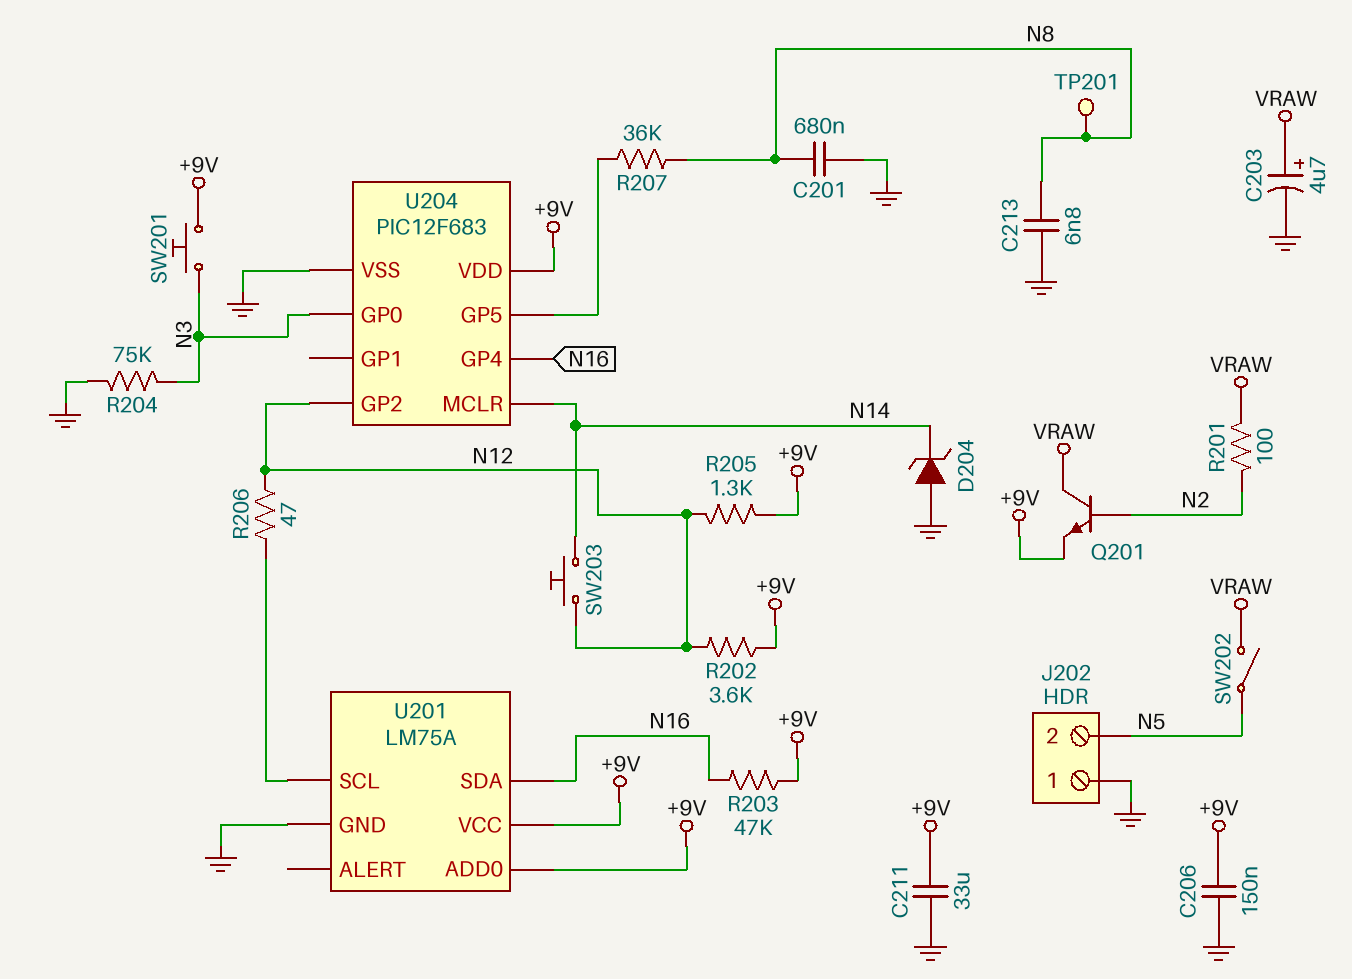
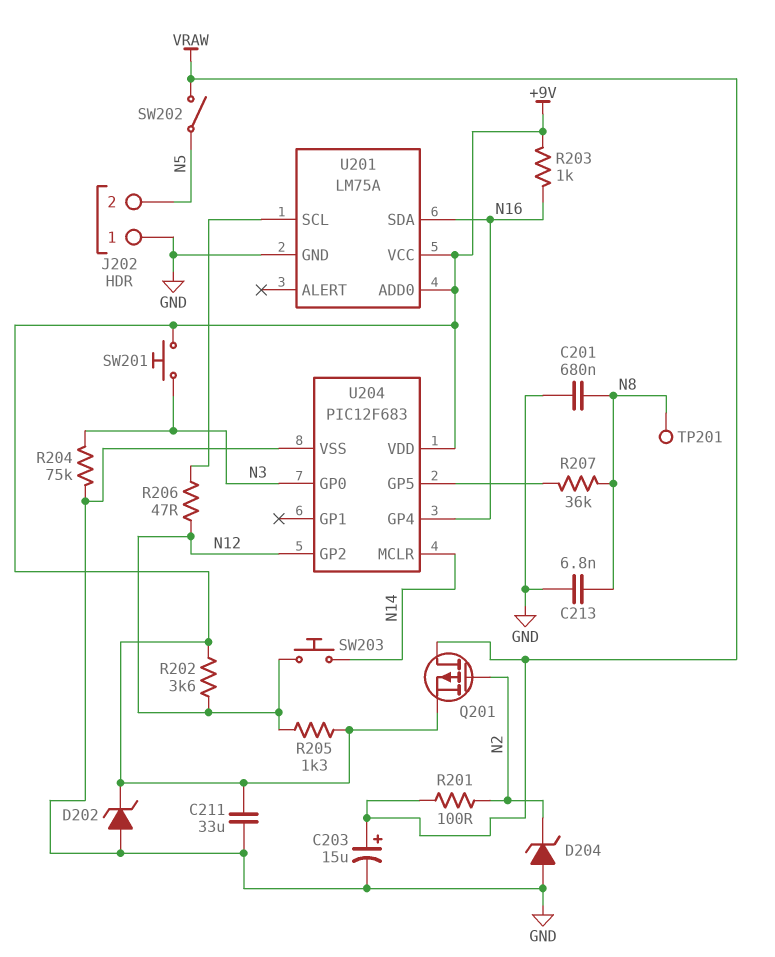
C203: 4.7uF (plus VRAW, minus GND) -> 15uF (plus VRAW, minus GND)
C206: 150nF (+9V, GND) -> none
D202: none -> zener (A GND, K +9V)
D204: zener (A GND, K N14) -> zener (A GND, K N2)
Q201: NPN (B N2, C VRAW, E +9V) -> PMOS (G N2, D VRAW, S +9V)
R203: 47k (+9V, N16) -> 1k (+9V, N16)

